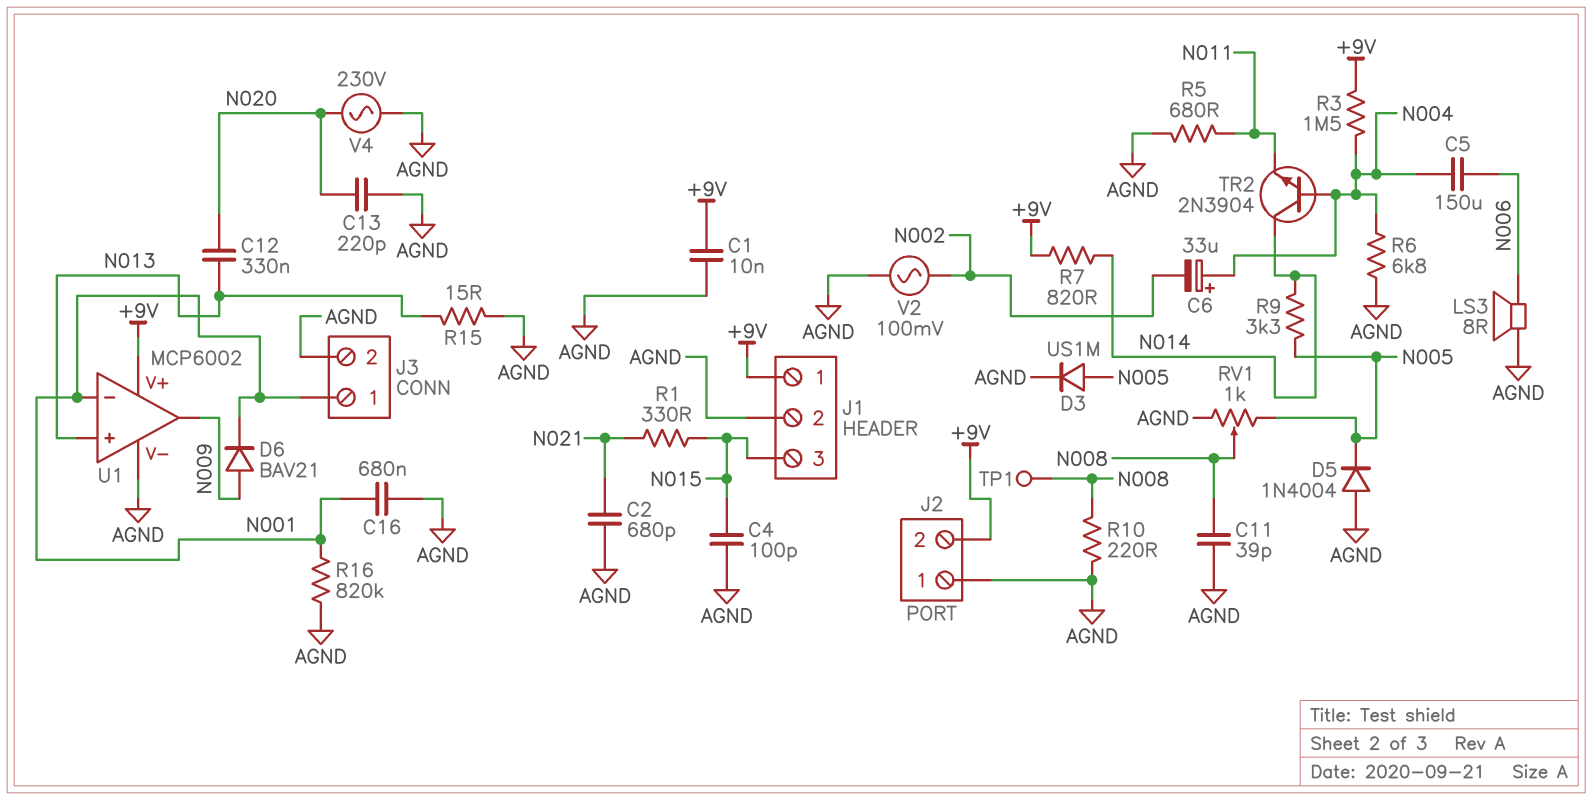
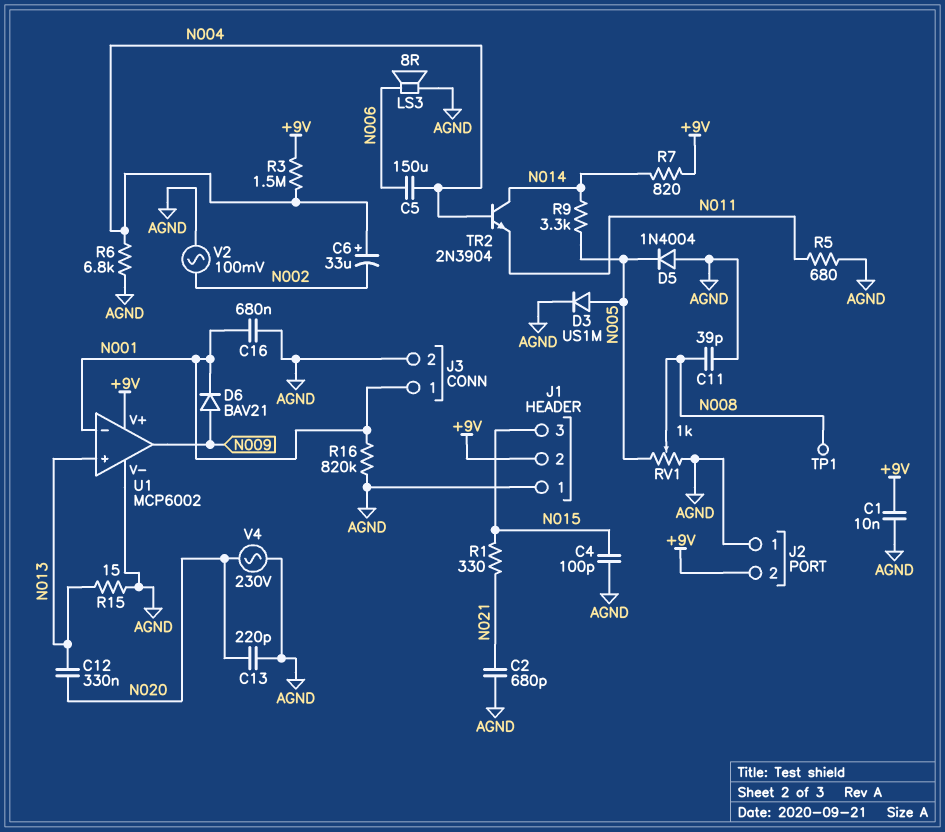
J1 pin 1: +9V -> AGND
J1 pin 2: AGND -> +9V
R10: 220 (AGND, N008) -> none

